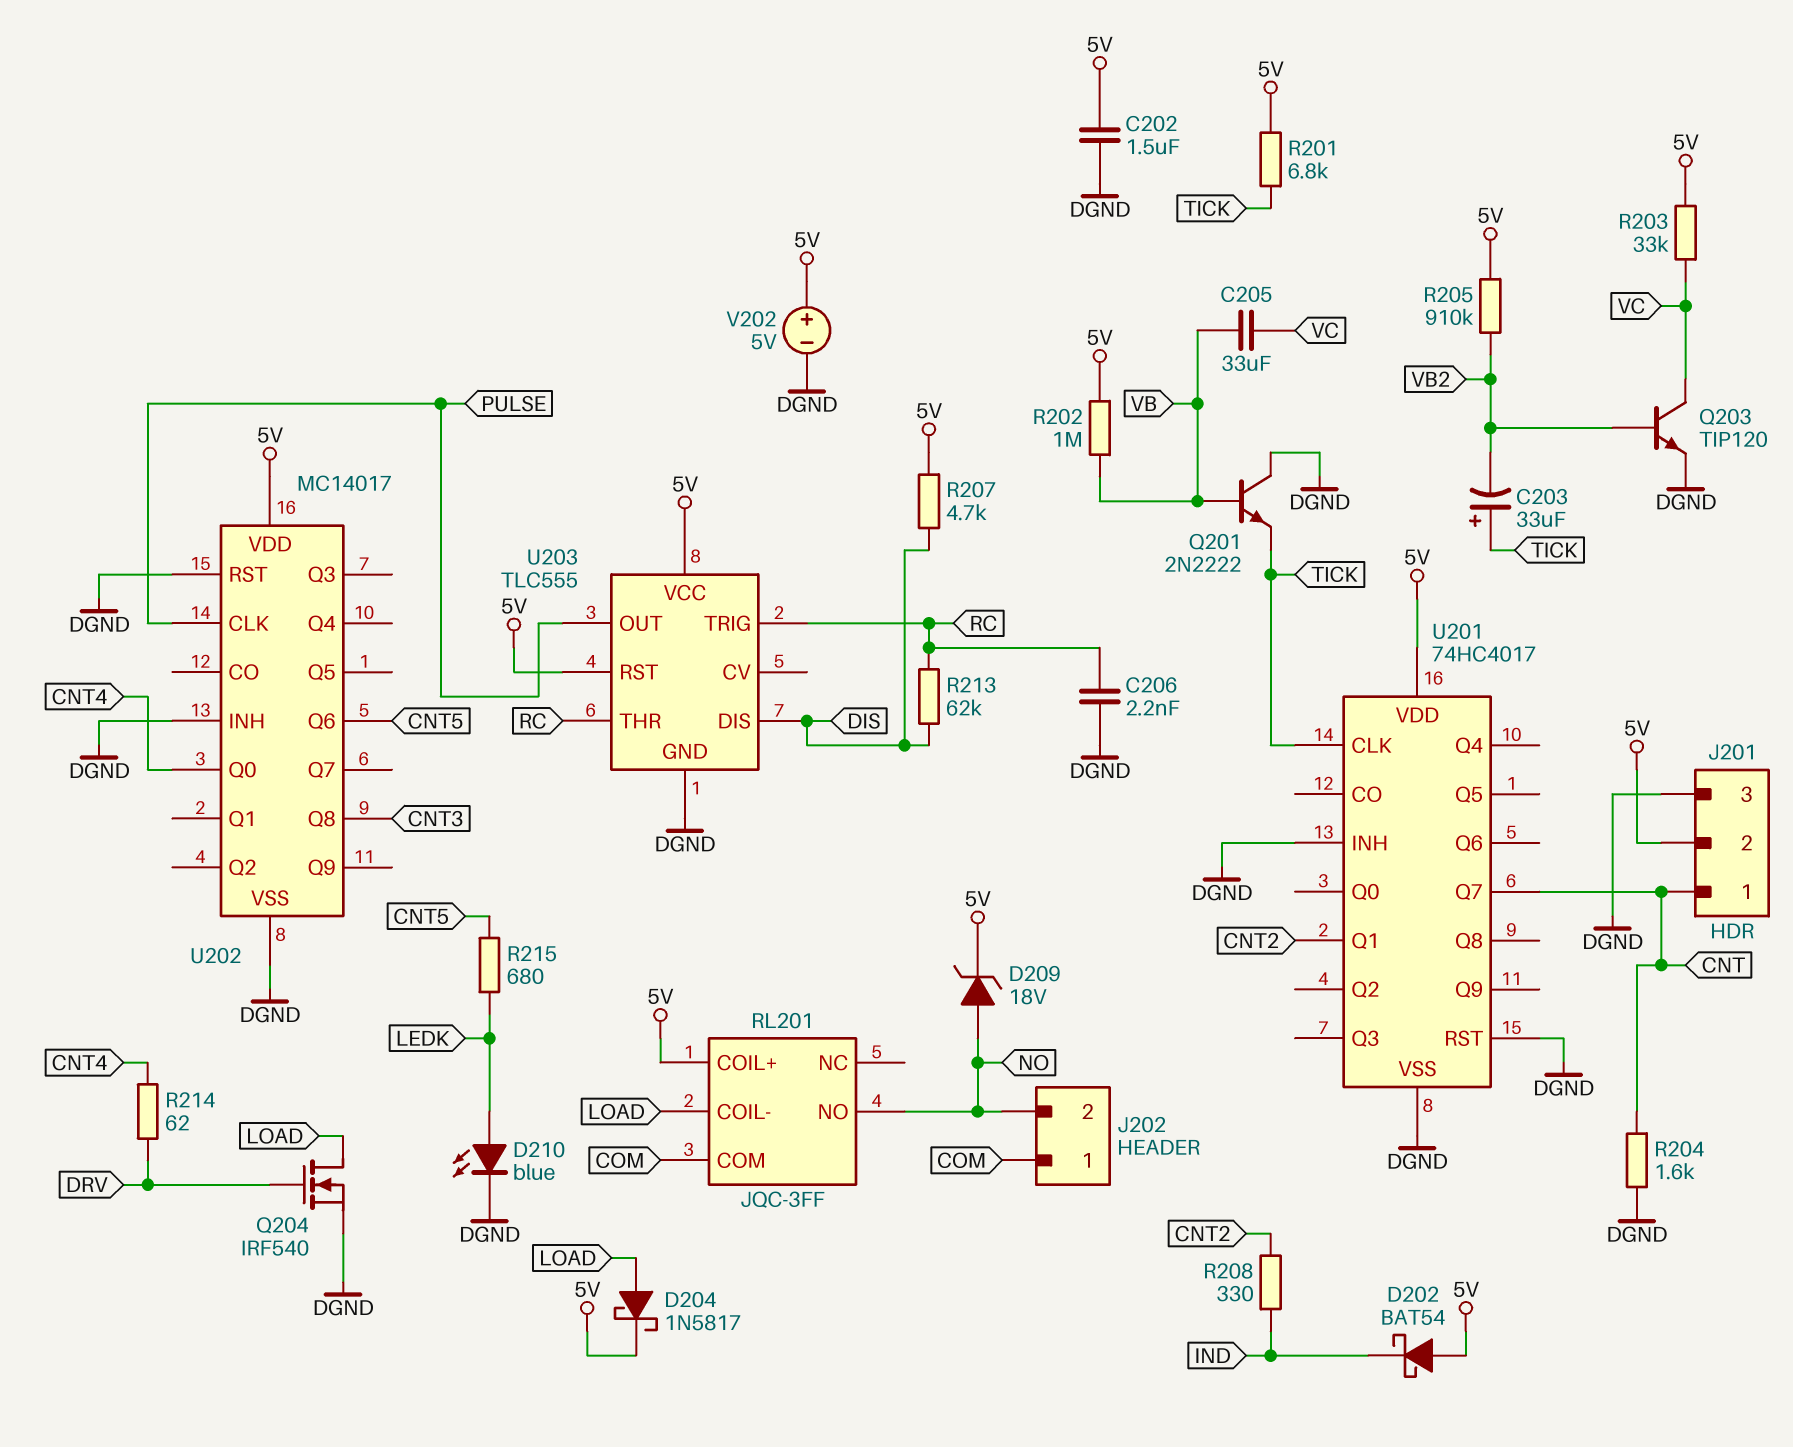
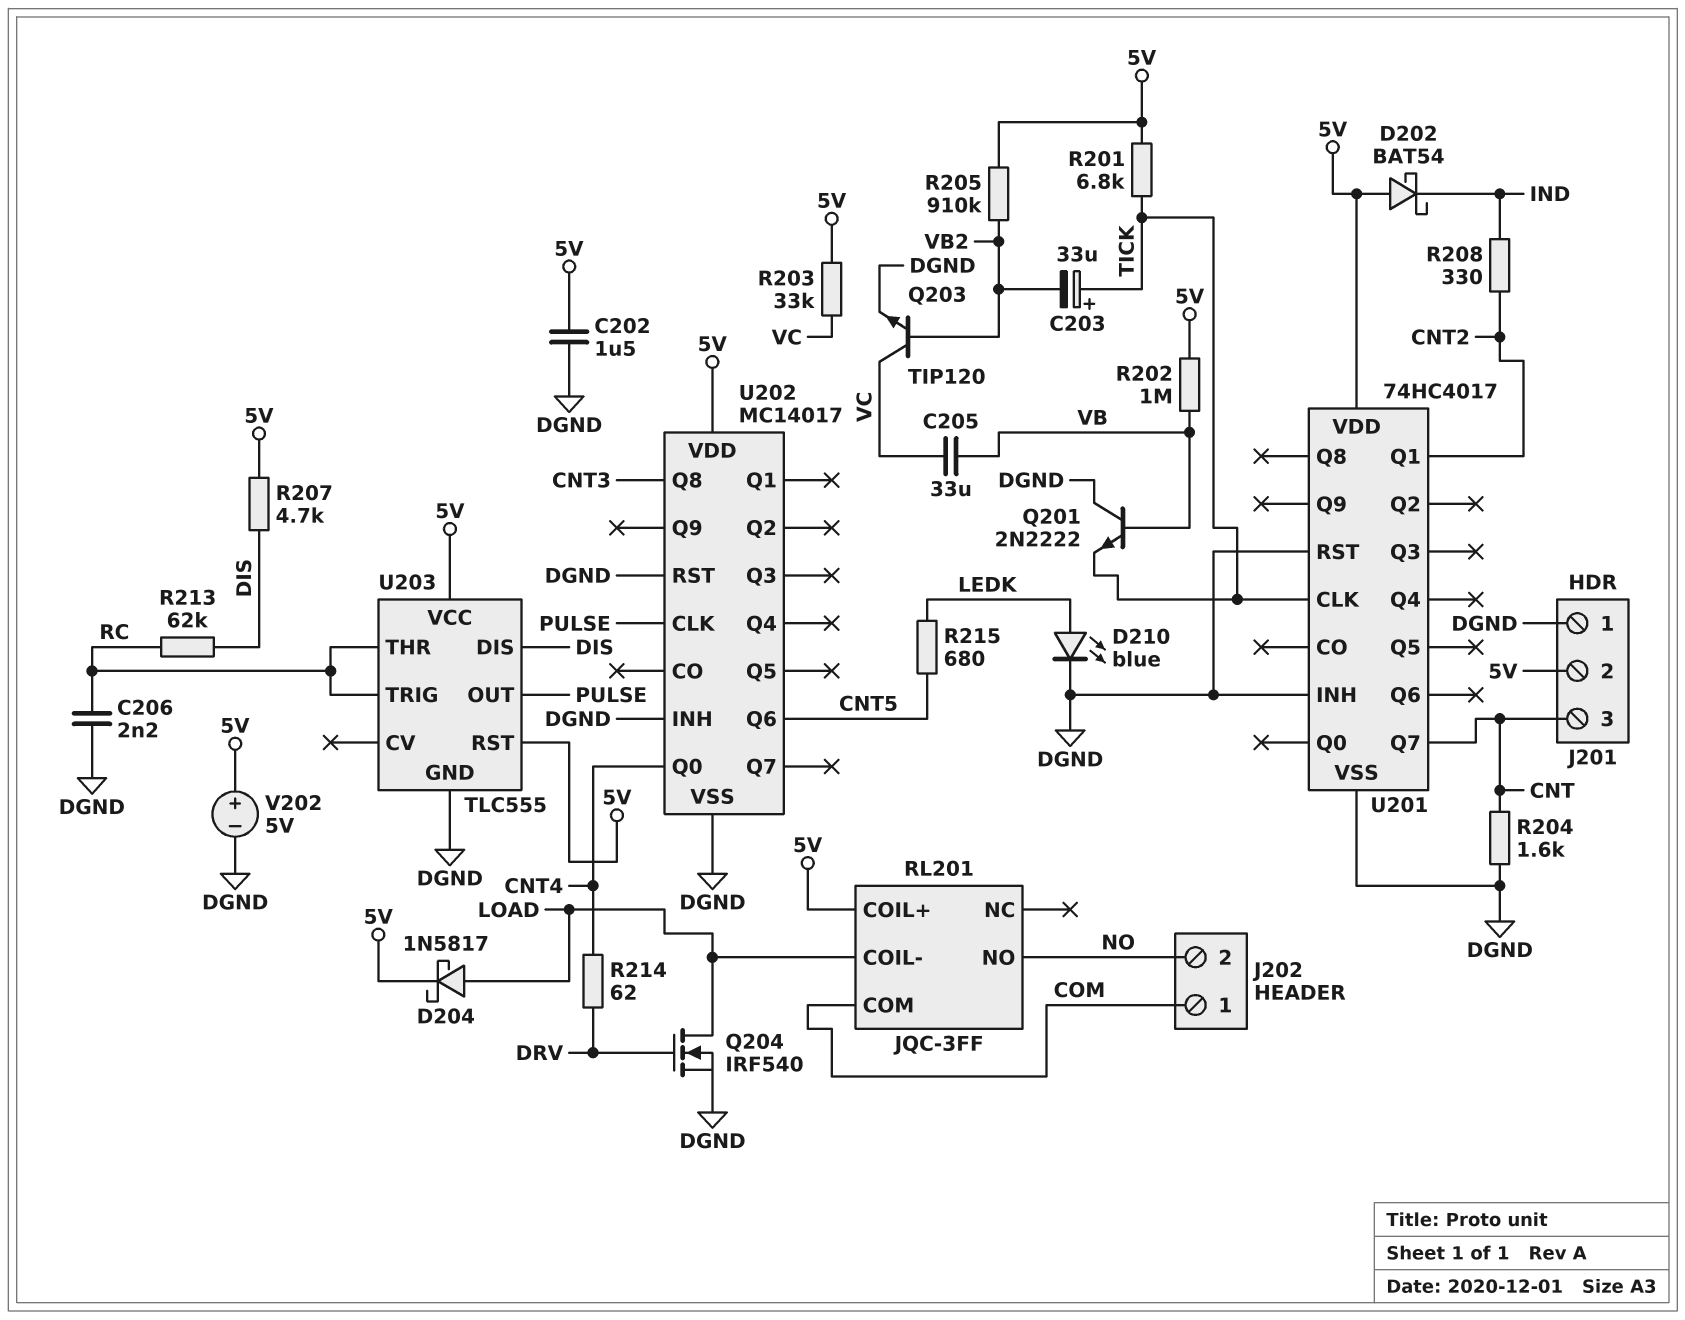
D209: zener 18V (A NO, K 5V) -> none
J201 pin 1: CNT -> DGND
J201 pin 3: DGND -> CNT

